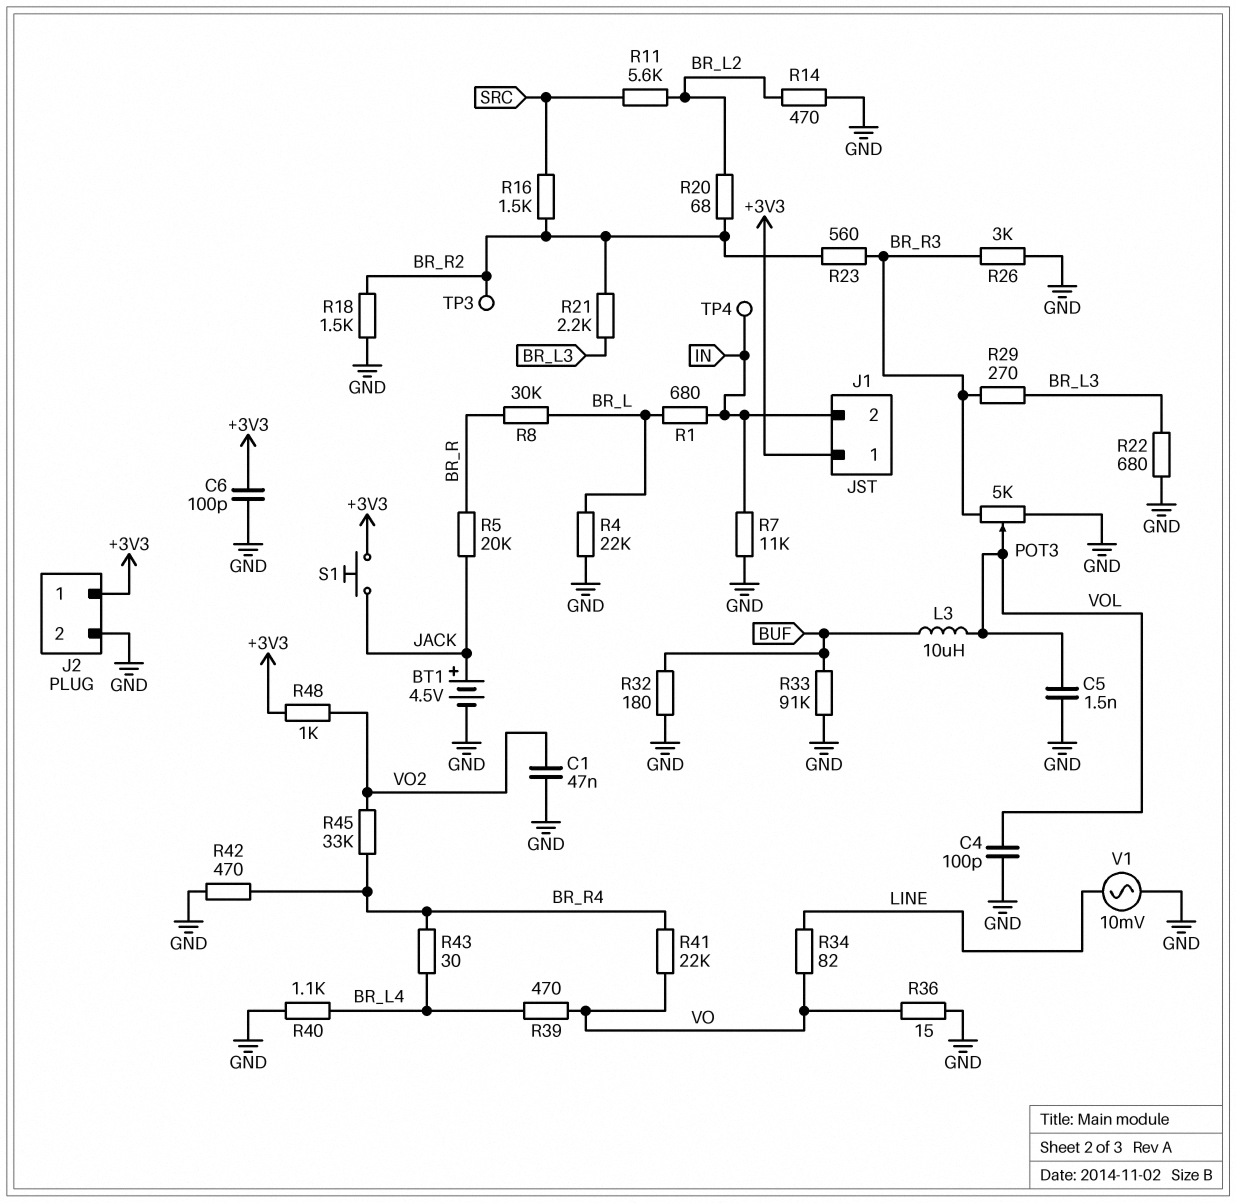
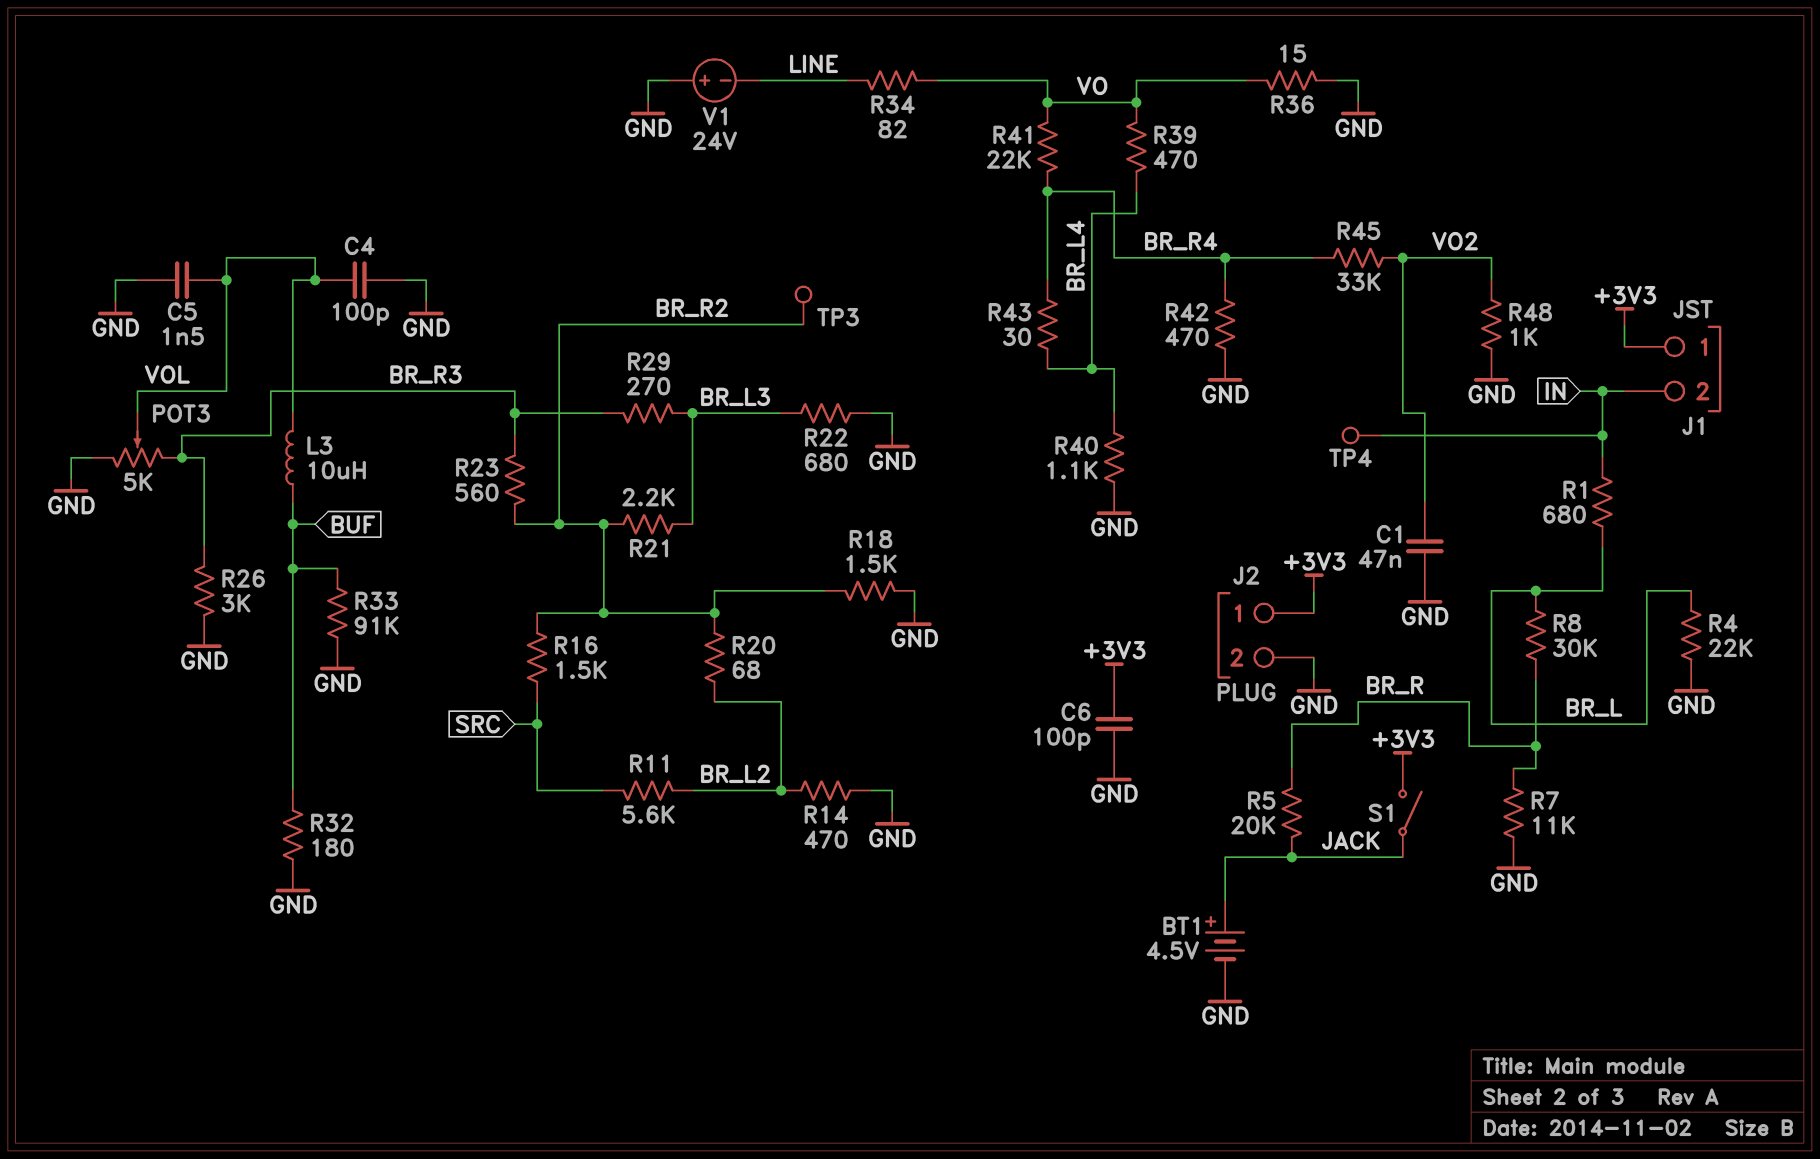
R7: 11k (GND, IN) -> 11k (BR_R, GND)
R48: 1k (+3V3, VO2) -> 1k (GND, VO2)
S1: button (+3V3, JACK) -> switch (+3V3, JACK)
V1: AC 10mV (GND, LINE) -> 24V (plus GND, minus LINE)

